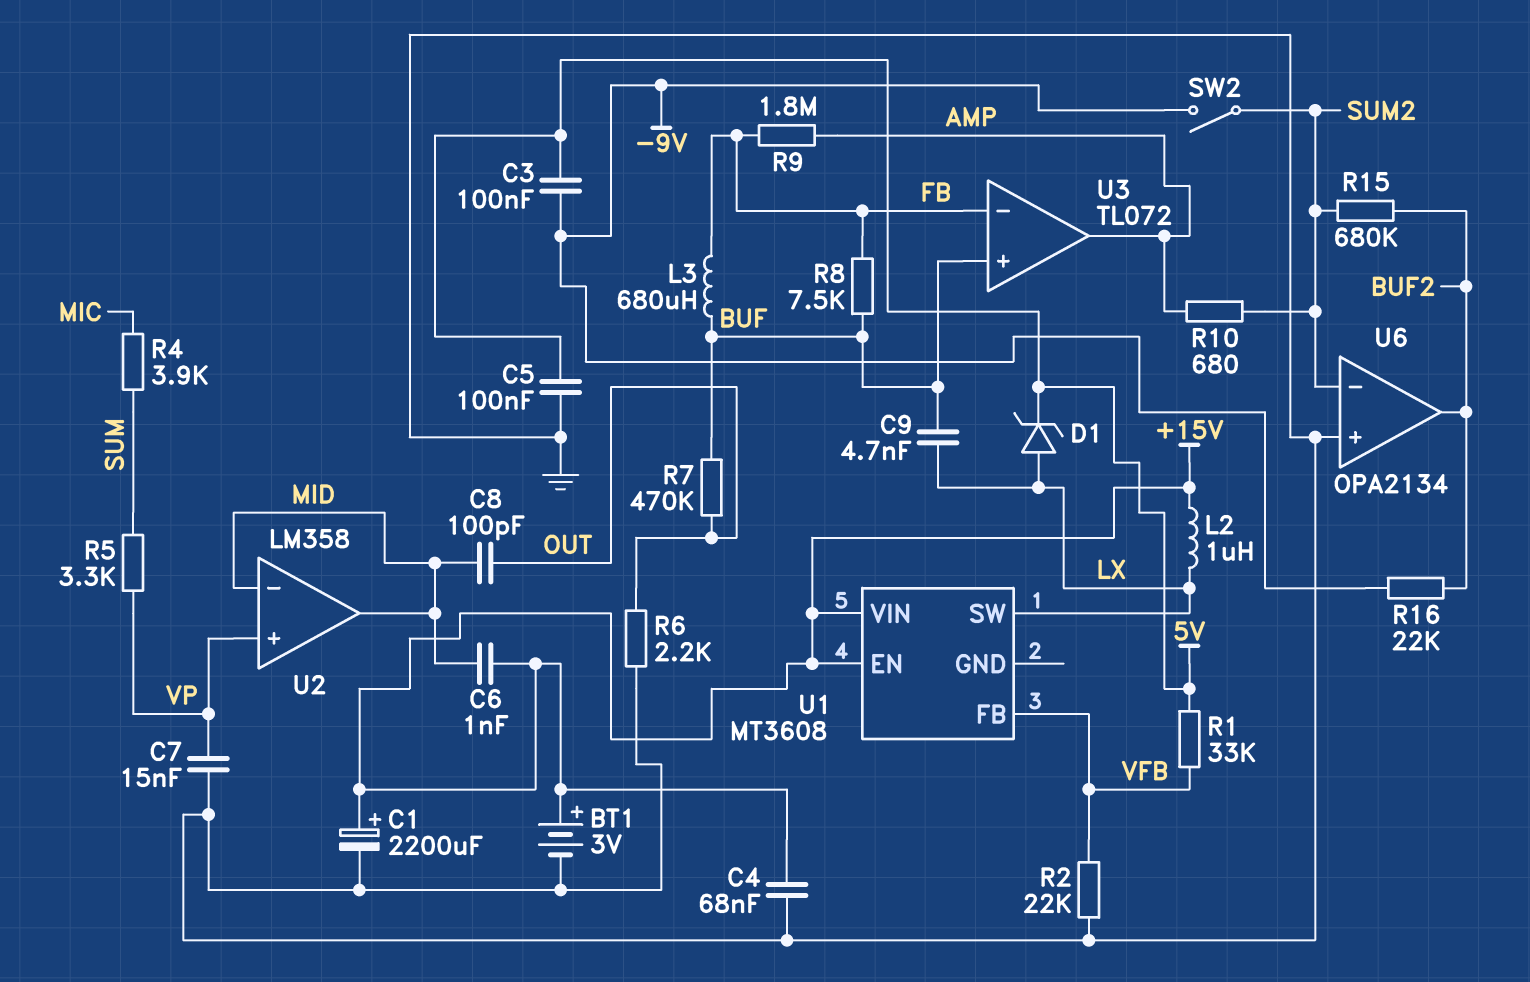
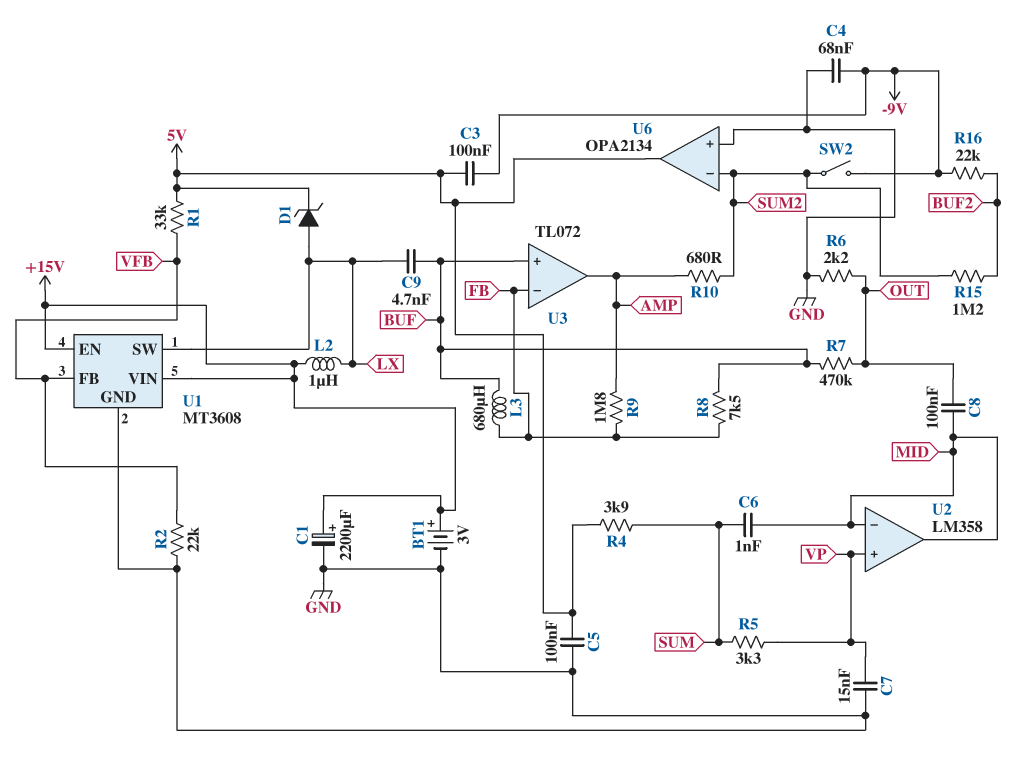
C4: 68nF (+15V, GND) -> 68nF (-9V, GND)
C6: 1nF (+15V, MID) -> 1nF (MID, SUM)
C8: 100pF (MID, OUT) -> 100nF (MID, OUT)
R4: 3.9k (MIC, SUM) -> 3.9k (5V, SUM)
R15: 680k (BUF2, SUM2) -> 1.2M (BUF2, SUM2)
U1 pin GND: none -> GND
U6 pin out: BUF2 -> 5V

